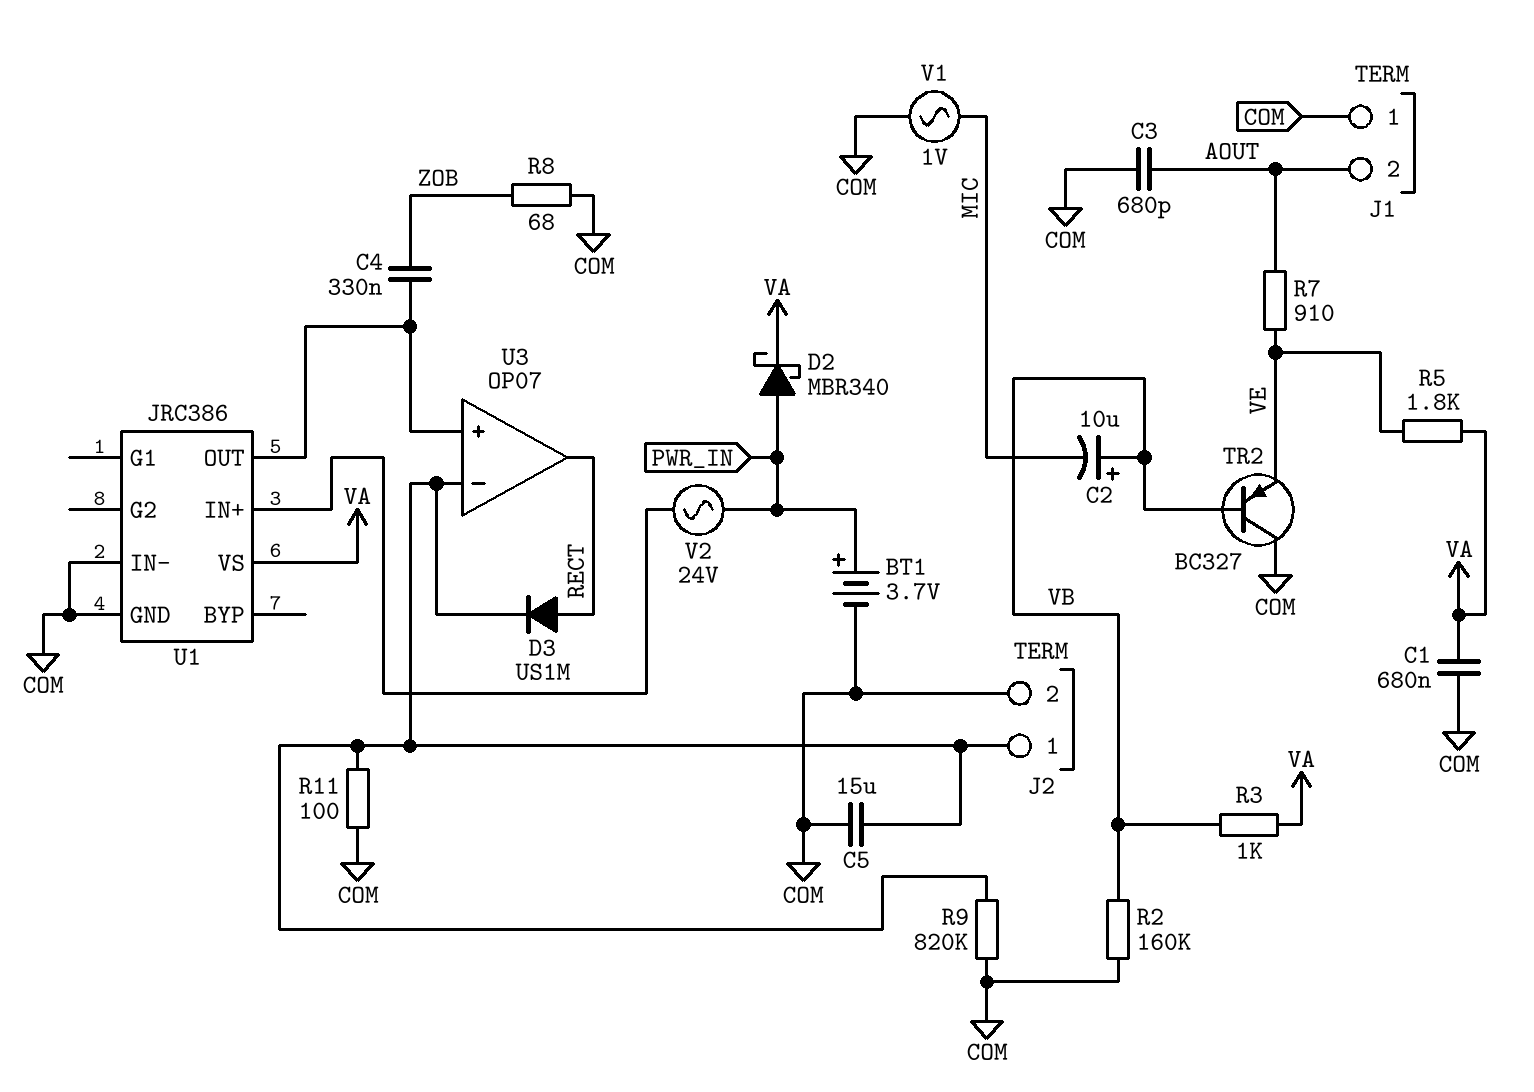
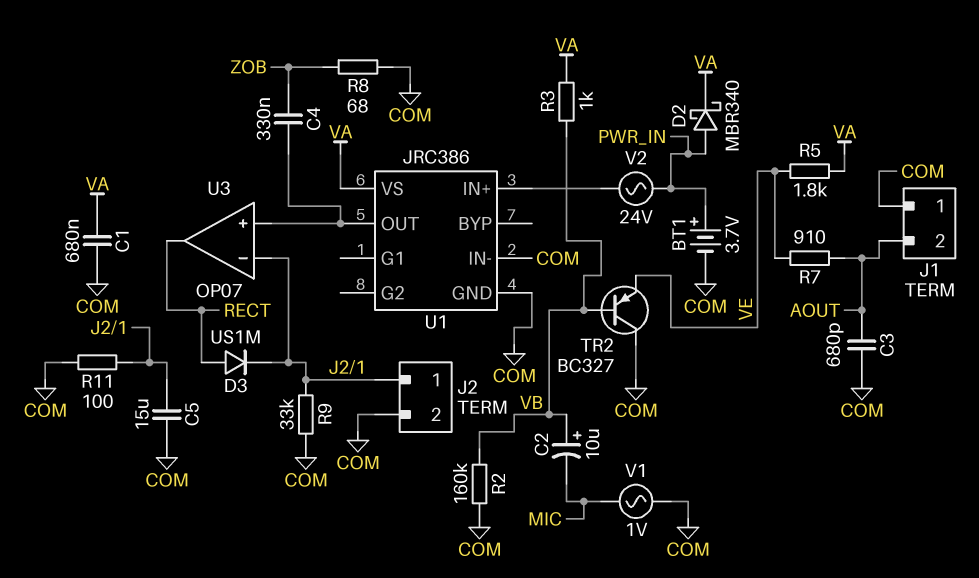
R9: 820k (COM, J2/1) -> 33k (COM, J2/1)

